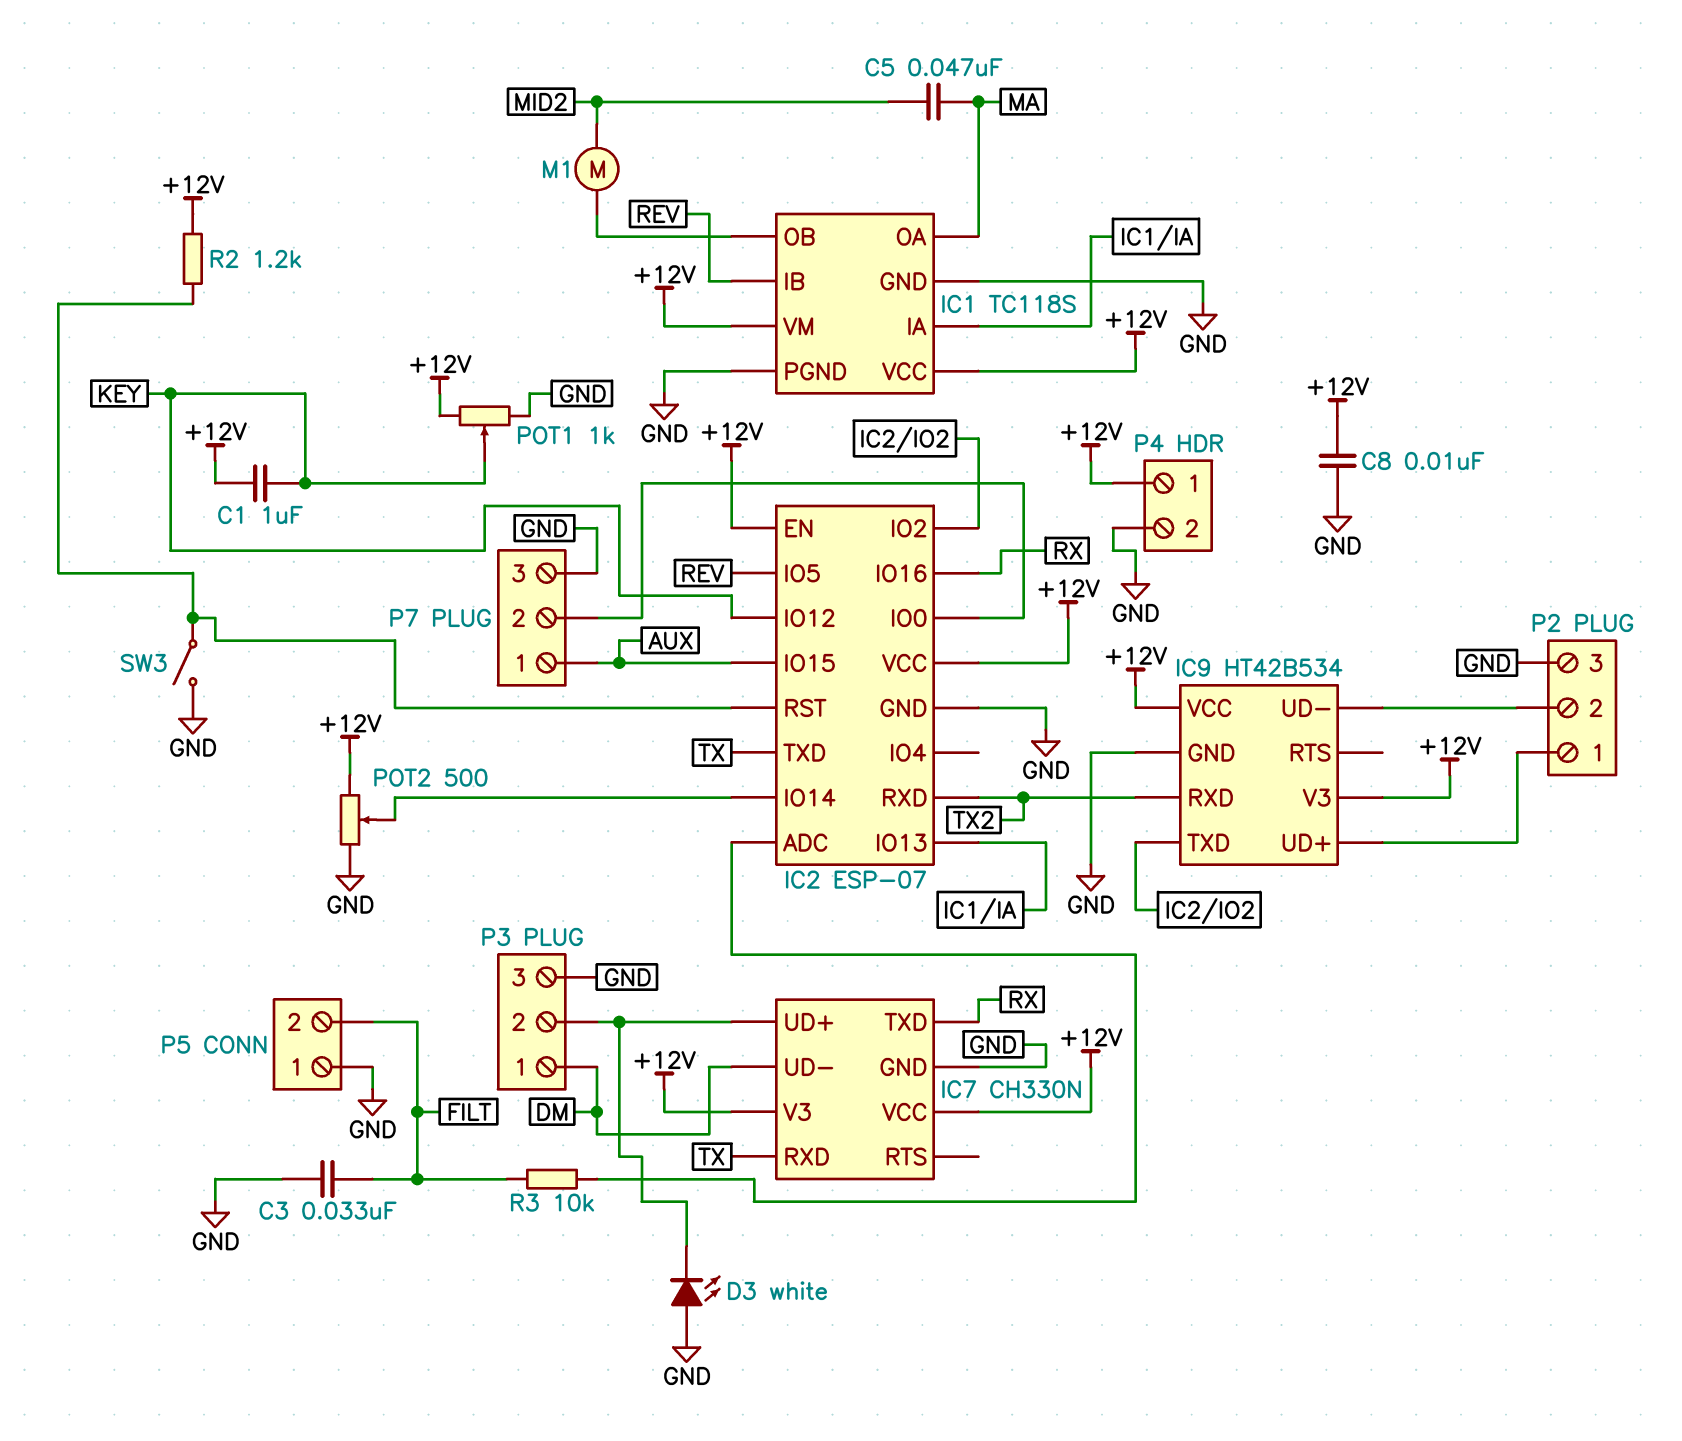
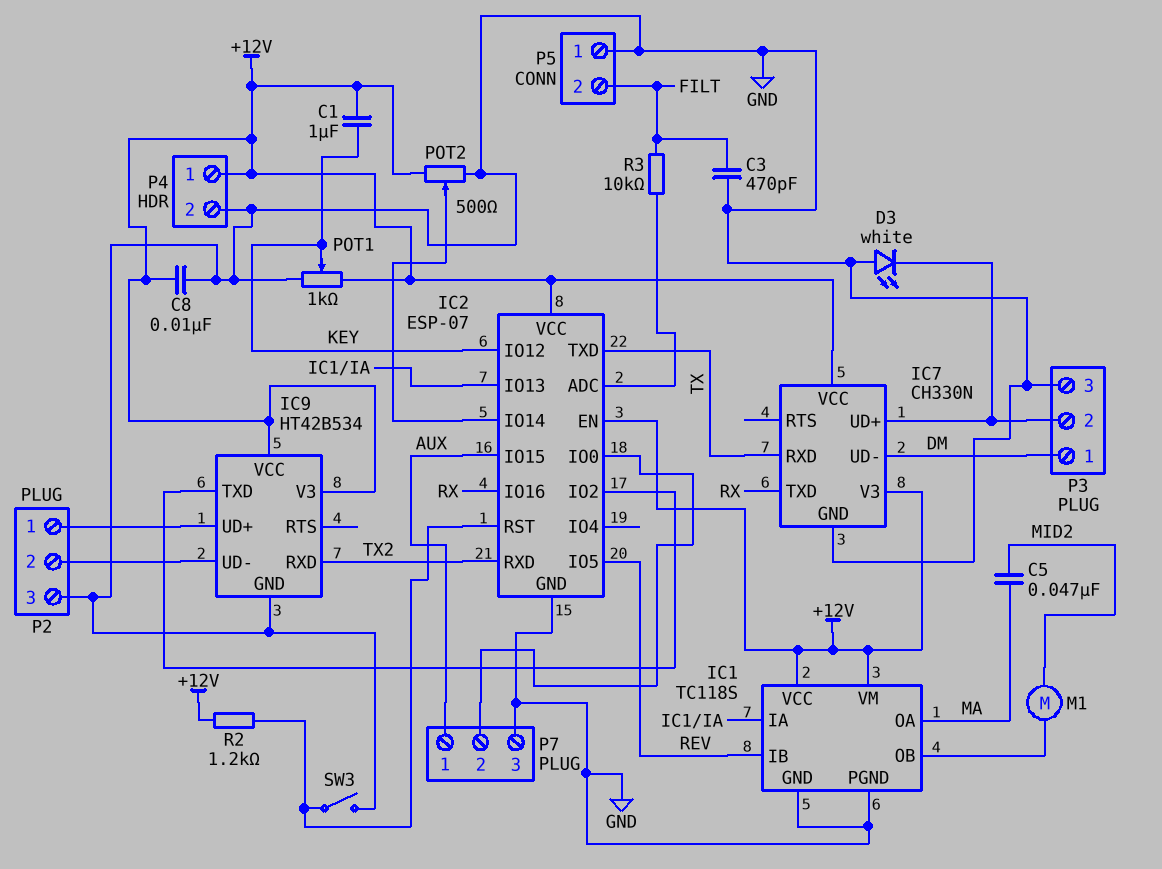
C3: 33nF (FILT, GND) -> 470pF (FILT, GND)

